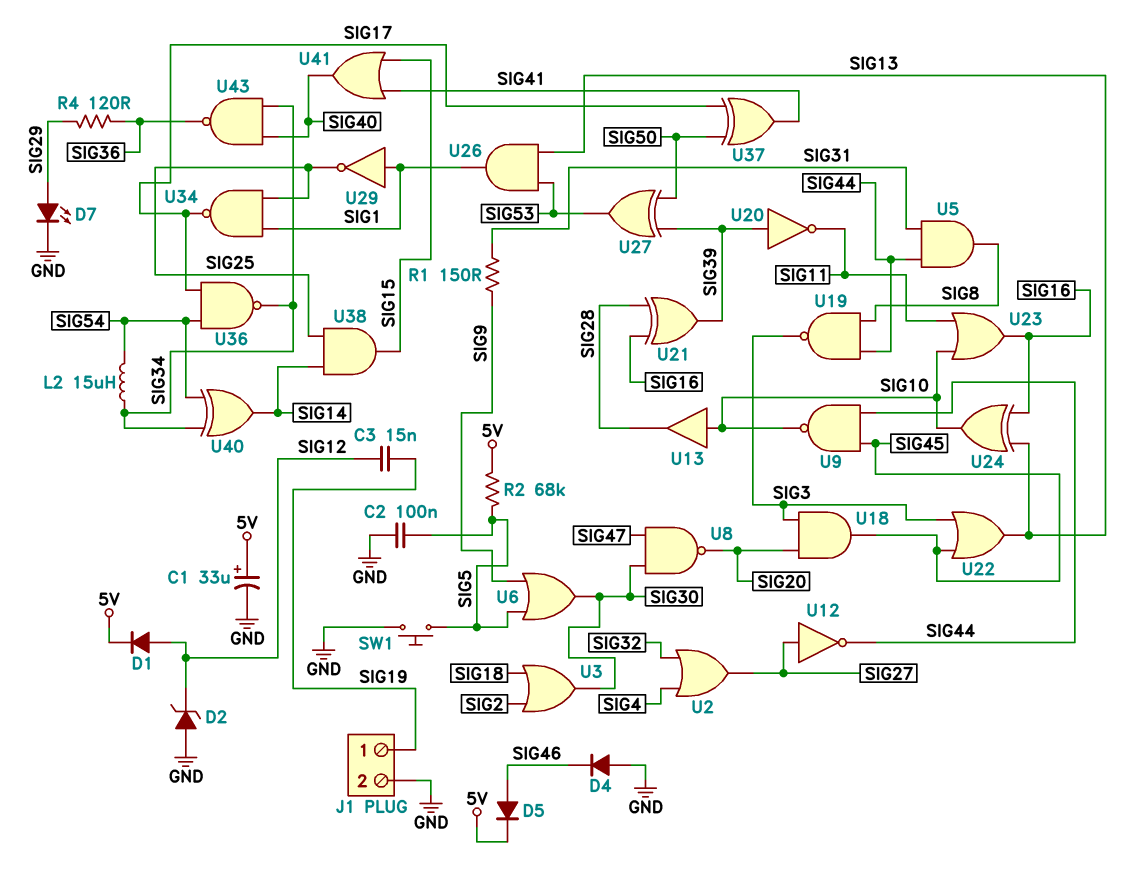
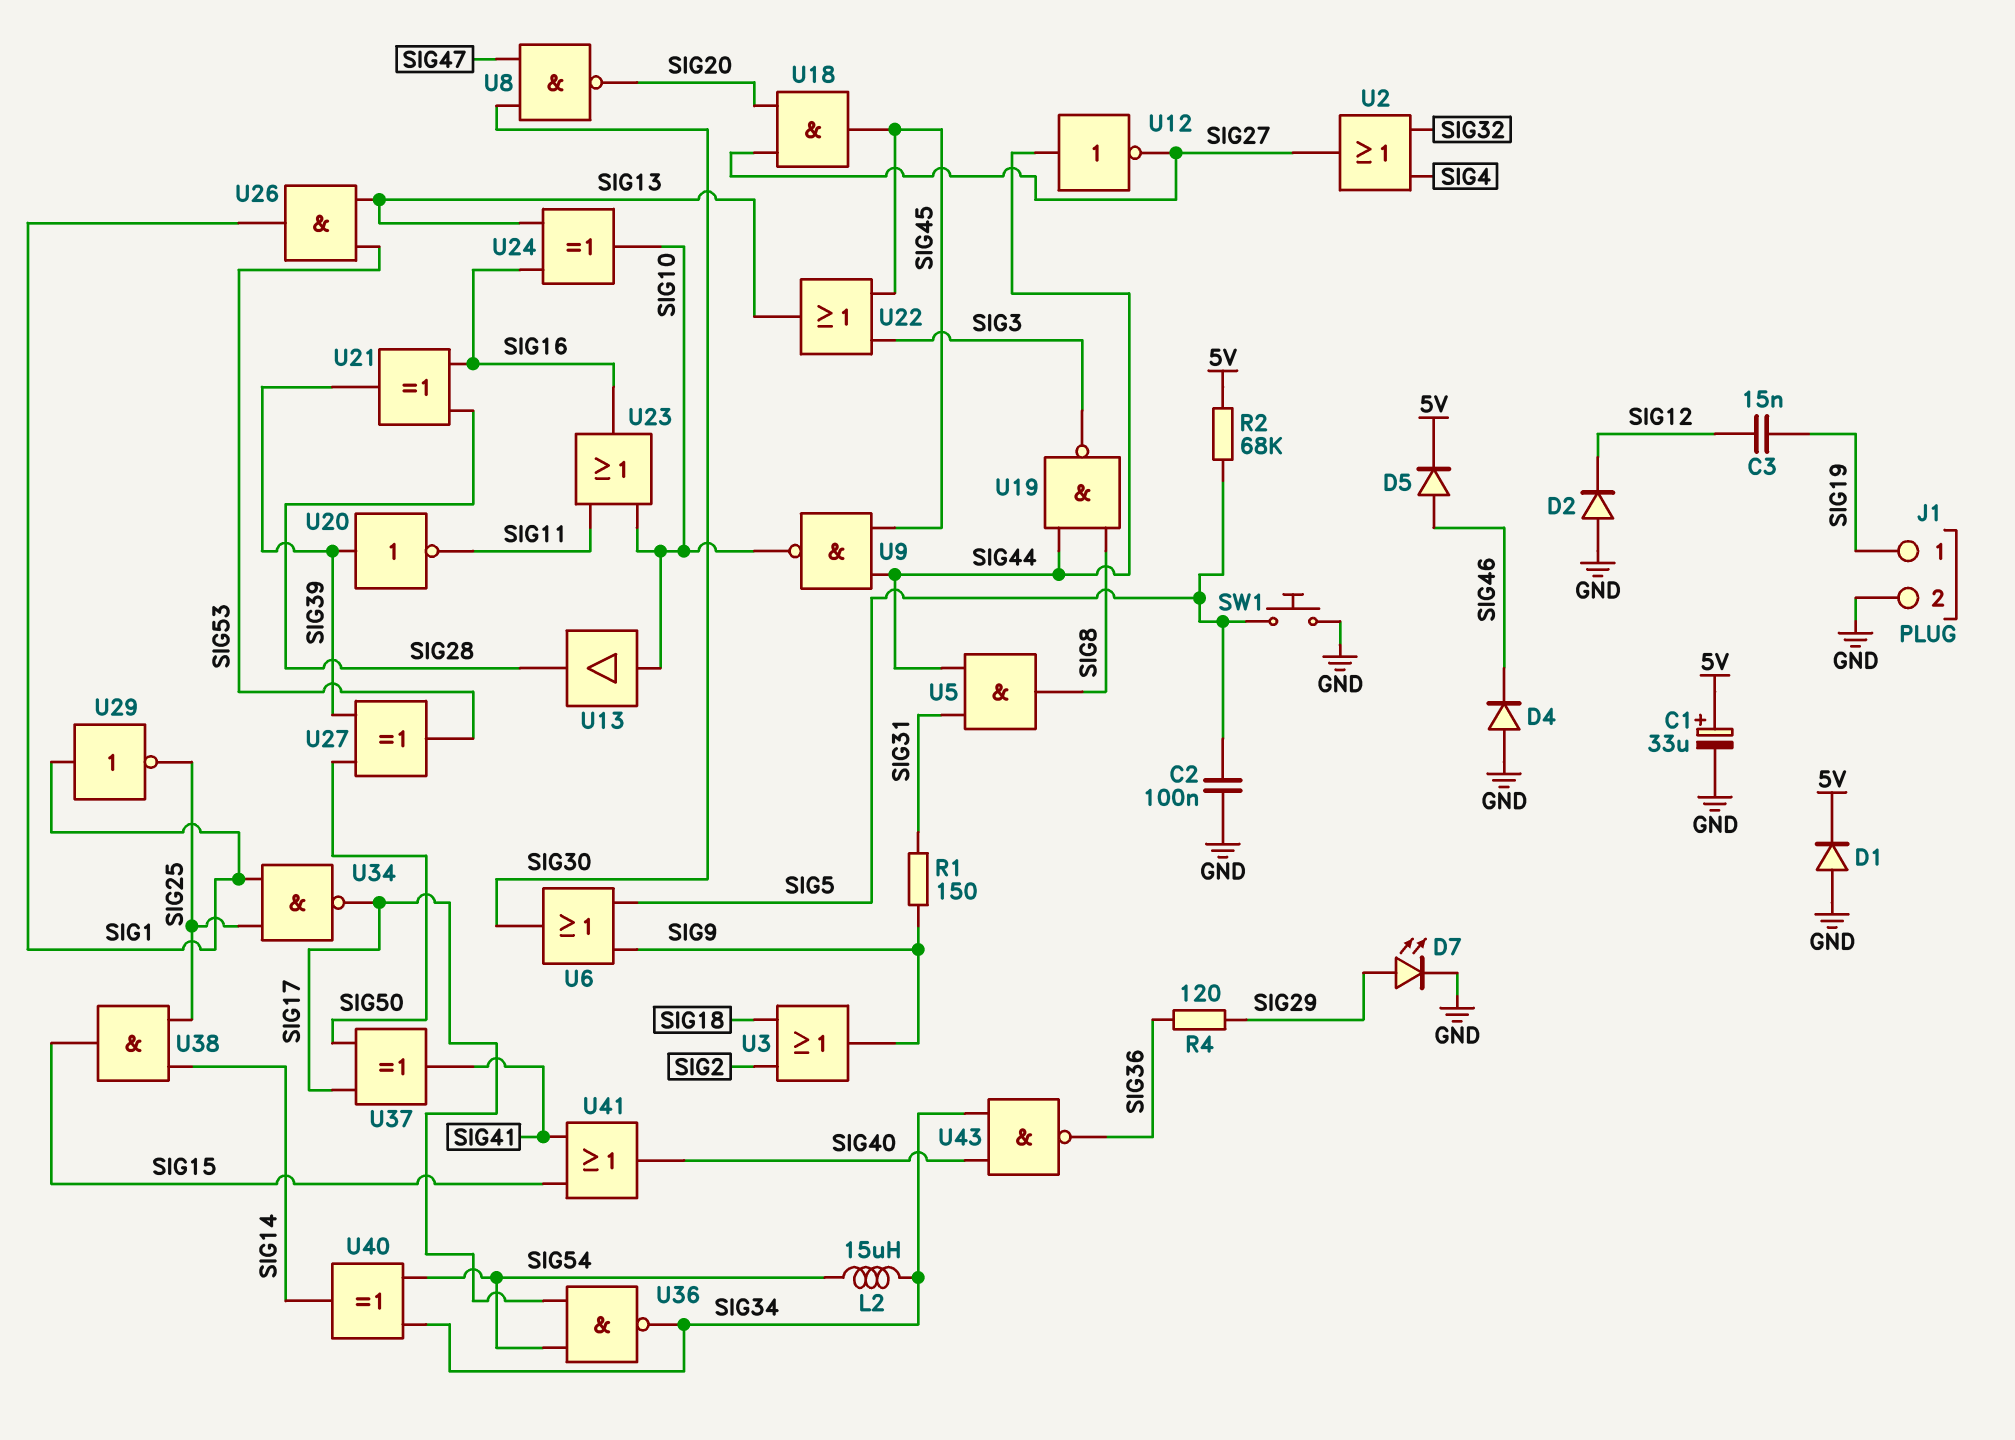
D1: diode (A SIG12, K 5V) -> diode (A GND, K 5V)
D2: zener (A GND, K SIG12) -> diode (A GND, K SIG12)
U3: OR (in SIG2, in SIG18, out SIG30) -> OR (in SIG2, in SIG18, out SIG9)
U12: NOT (in SIG27, out SIG44) -> NOT (in SIG44, out SIG27)
U18: AND (in SIG3, in SIG20, out SIG45) -> AND (in SIG20, in SIG27, out SIG45)

